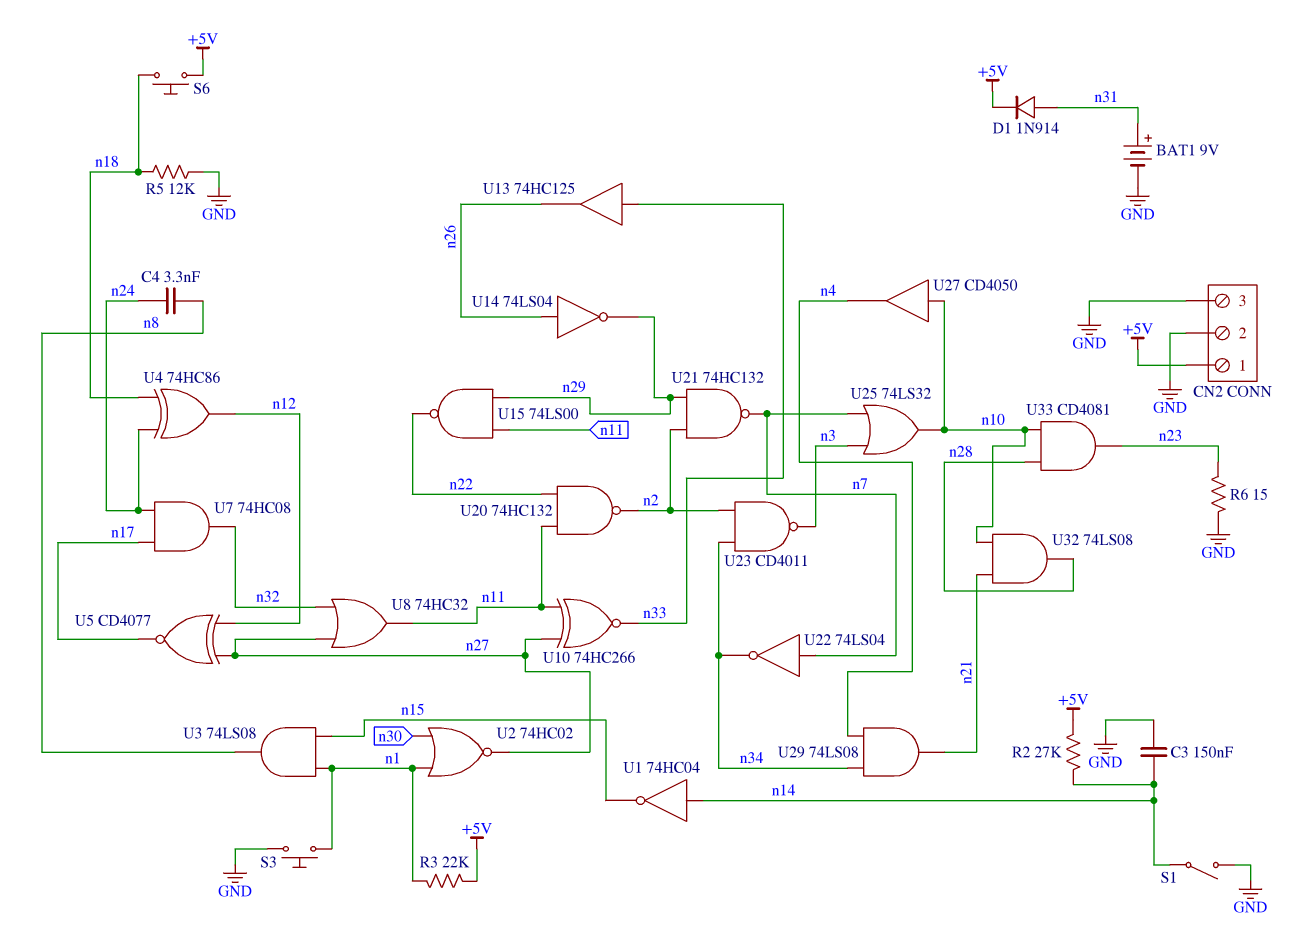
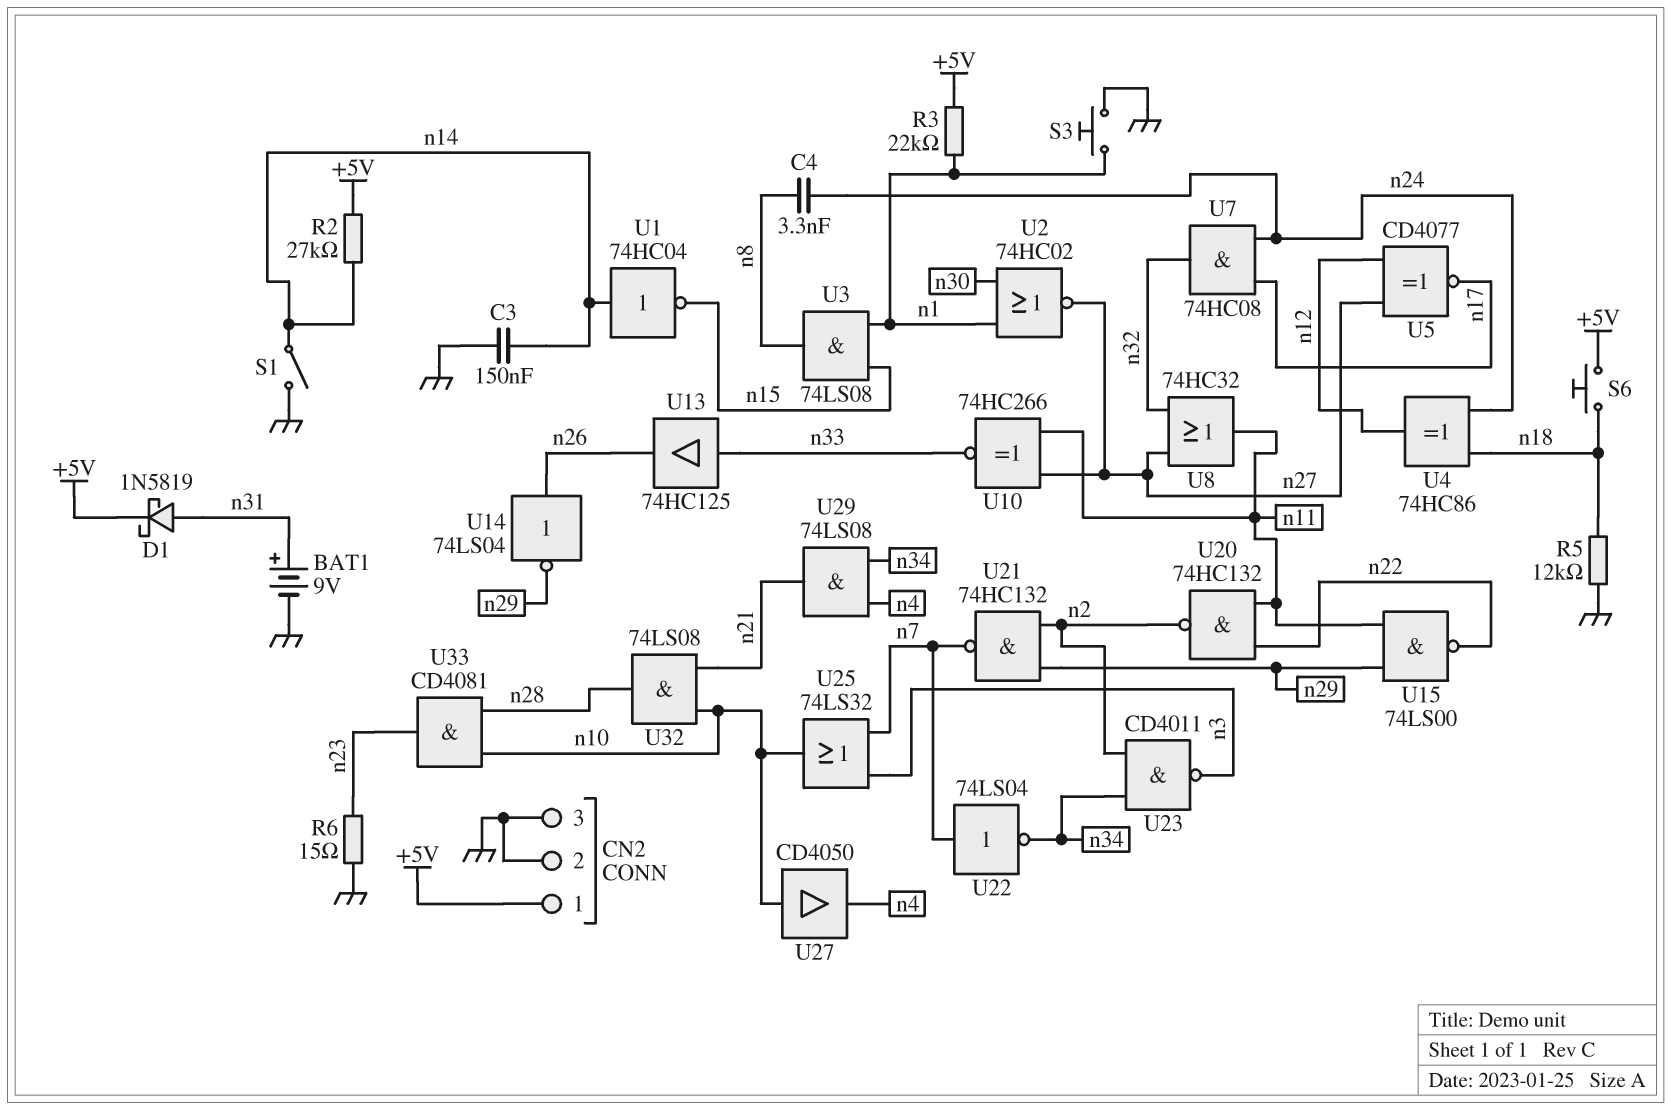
D1: diode 1N914 (A n31, K +5V) -> schottky 1N5819 (A n31, K +5V)

